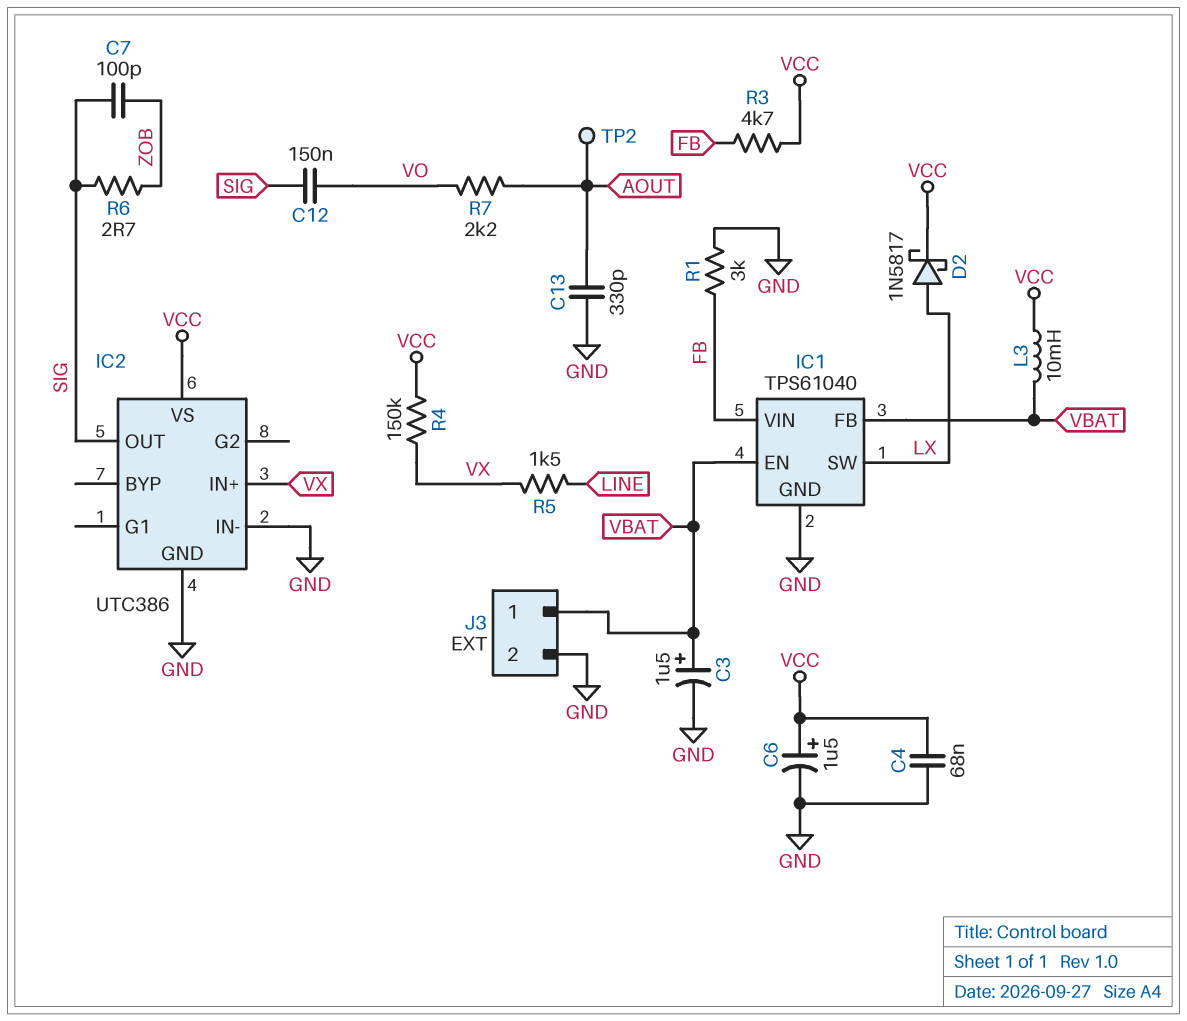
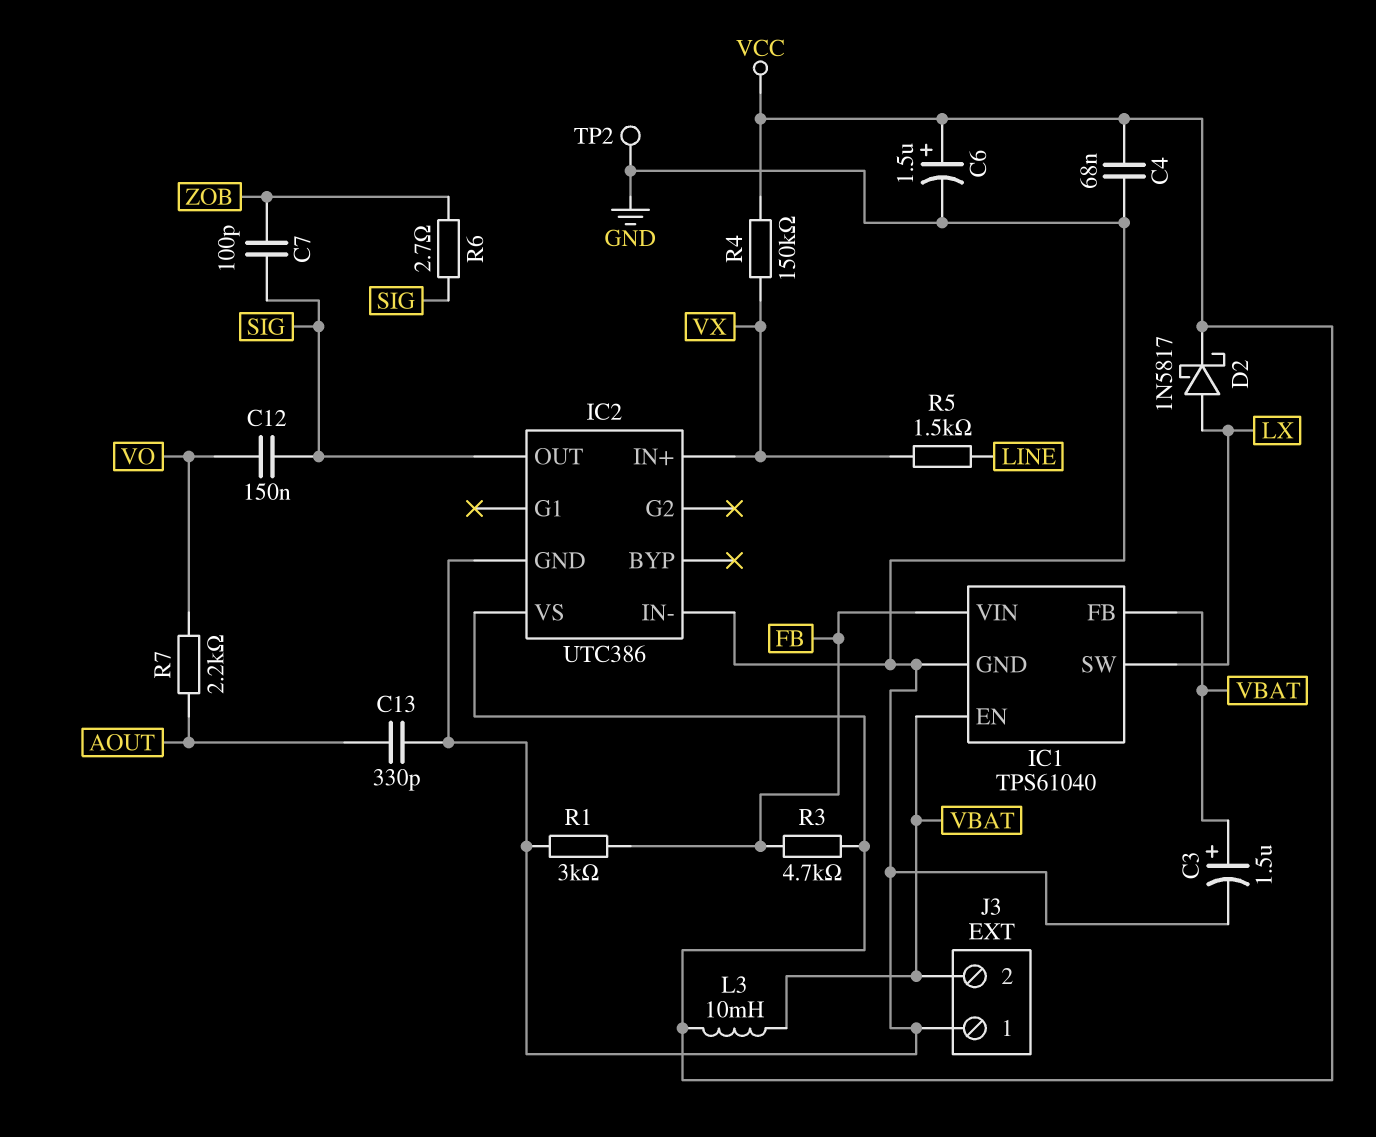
J3 pin 1: VBAT -> GND
J3 pin 2: GND -> VBAT
TP2: test point (AOUT) -> test point (GND)

